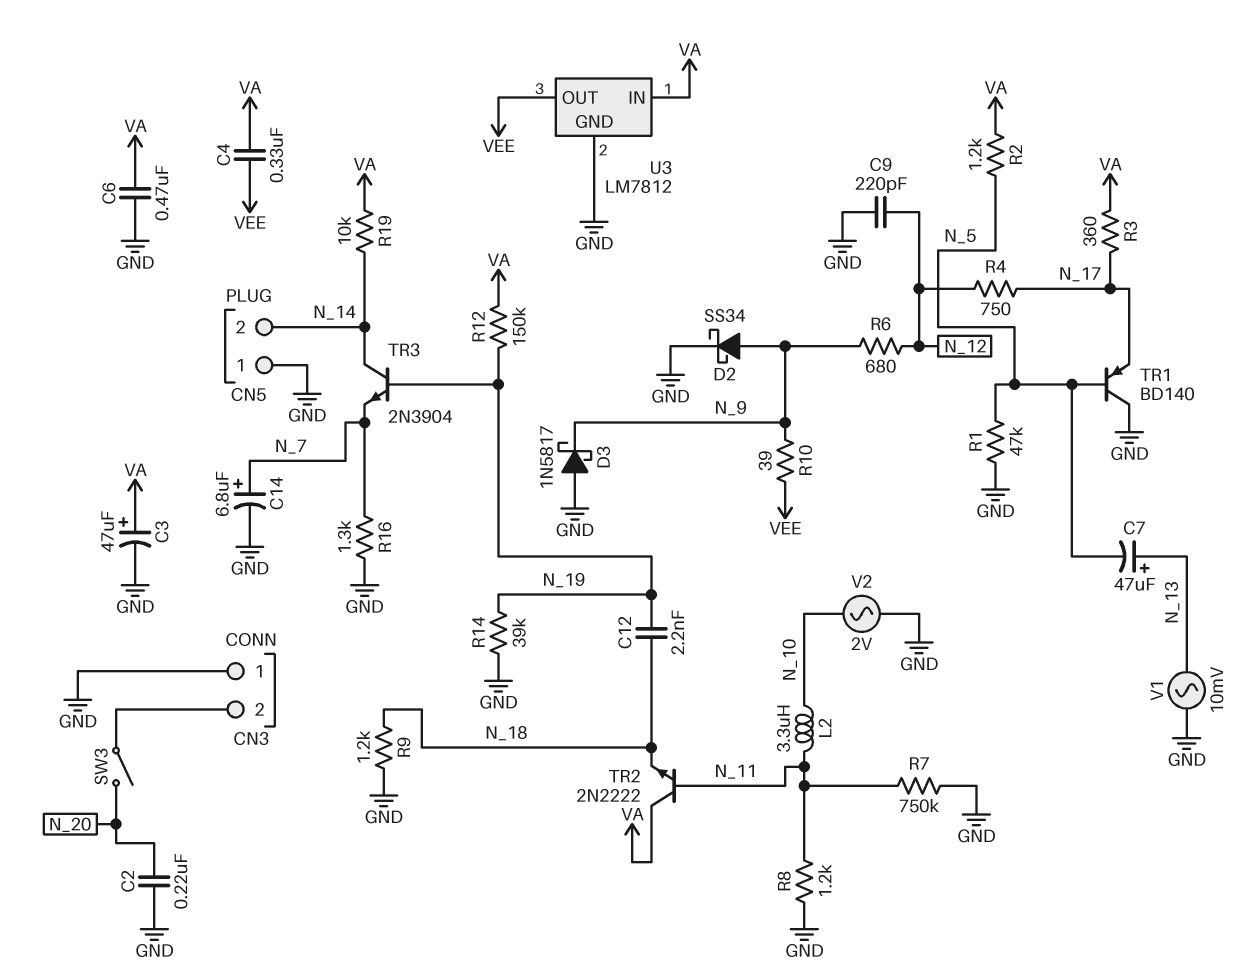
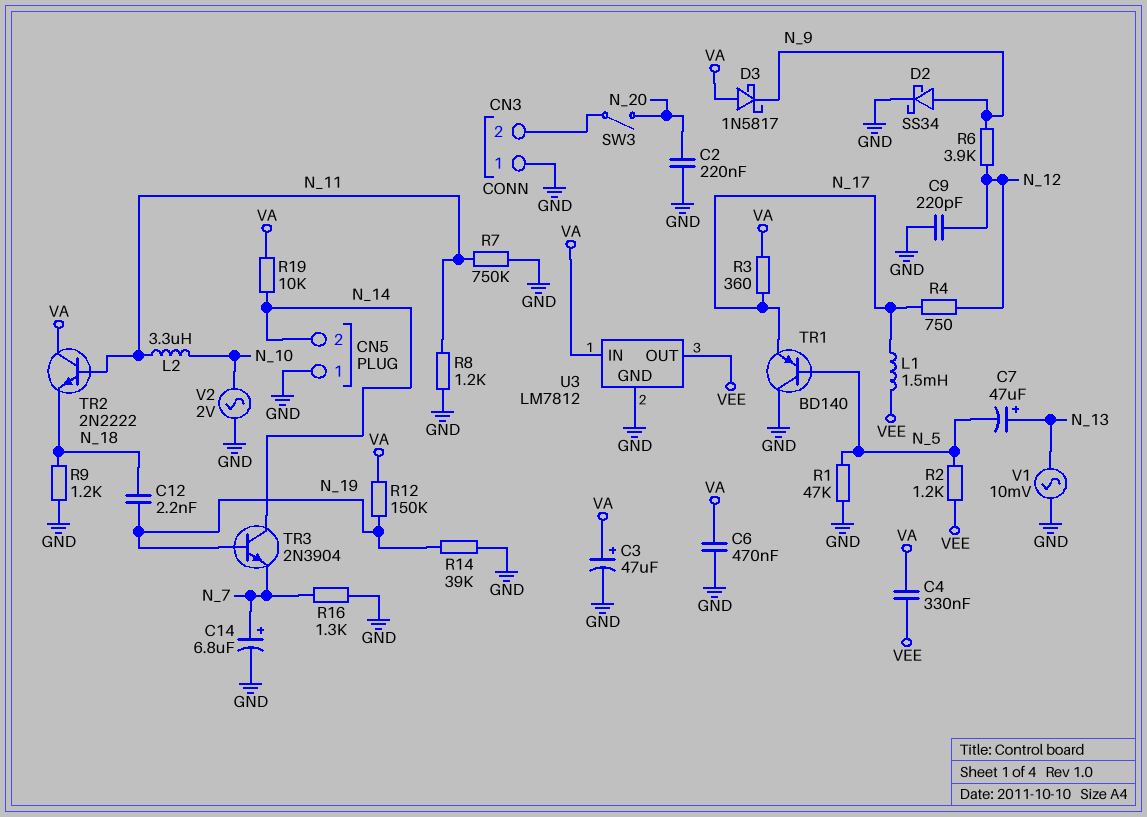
D3: schottky 1N5817 (A GND, K N_9) -> schottky 1N5817 (A VA, K N_9)
L1: none -> 1.5mH (N_17, VEE)
R2: 1.2k (N_5, VA) -> 1.2k (N_5, VEE)
R6: 680 (N_9, N_12) -> 3.9k (N_9, N_12)
R10: 39 (N_9, VEE) -> none

